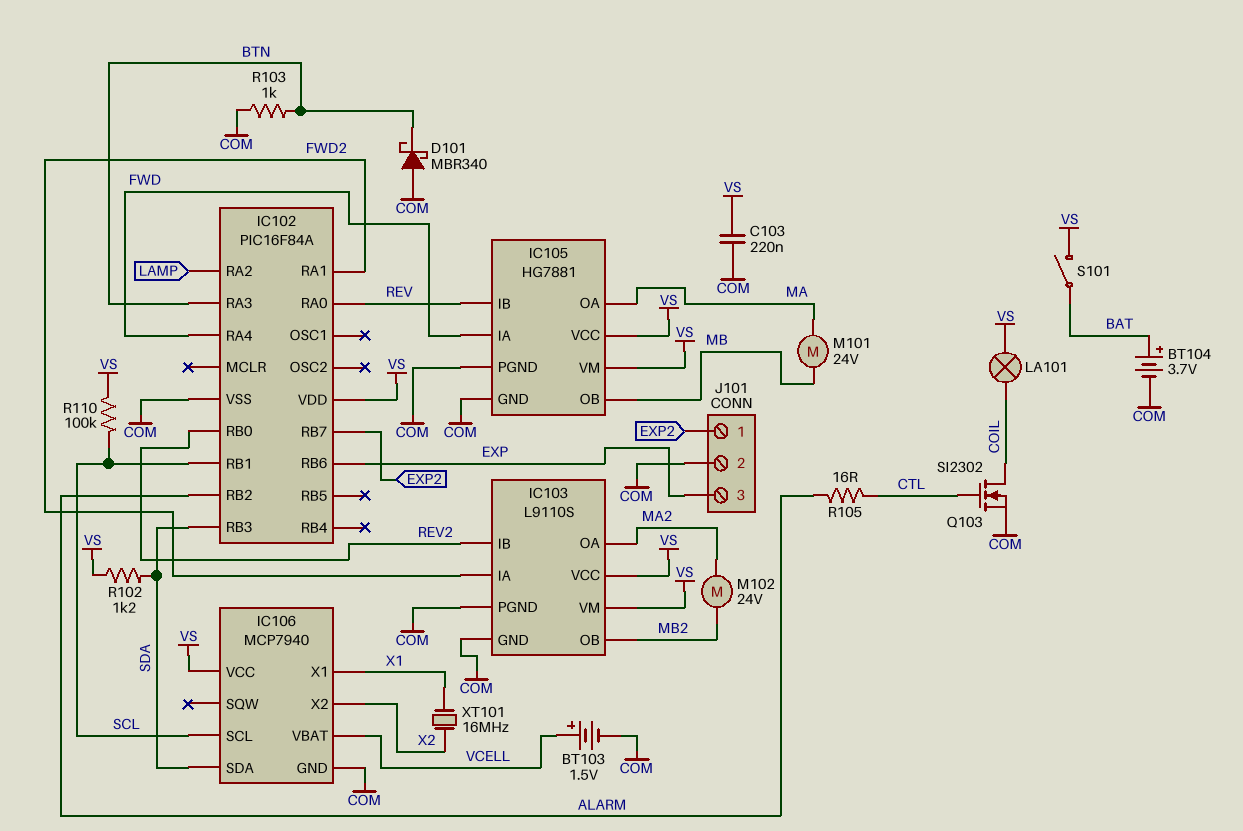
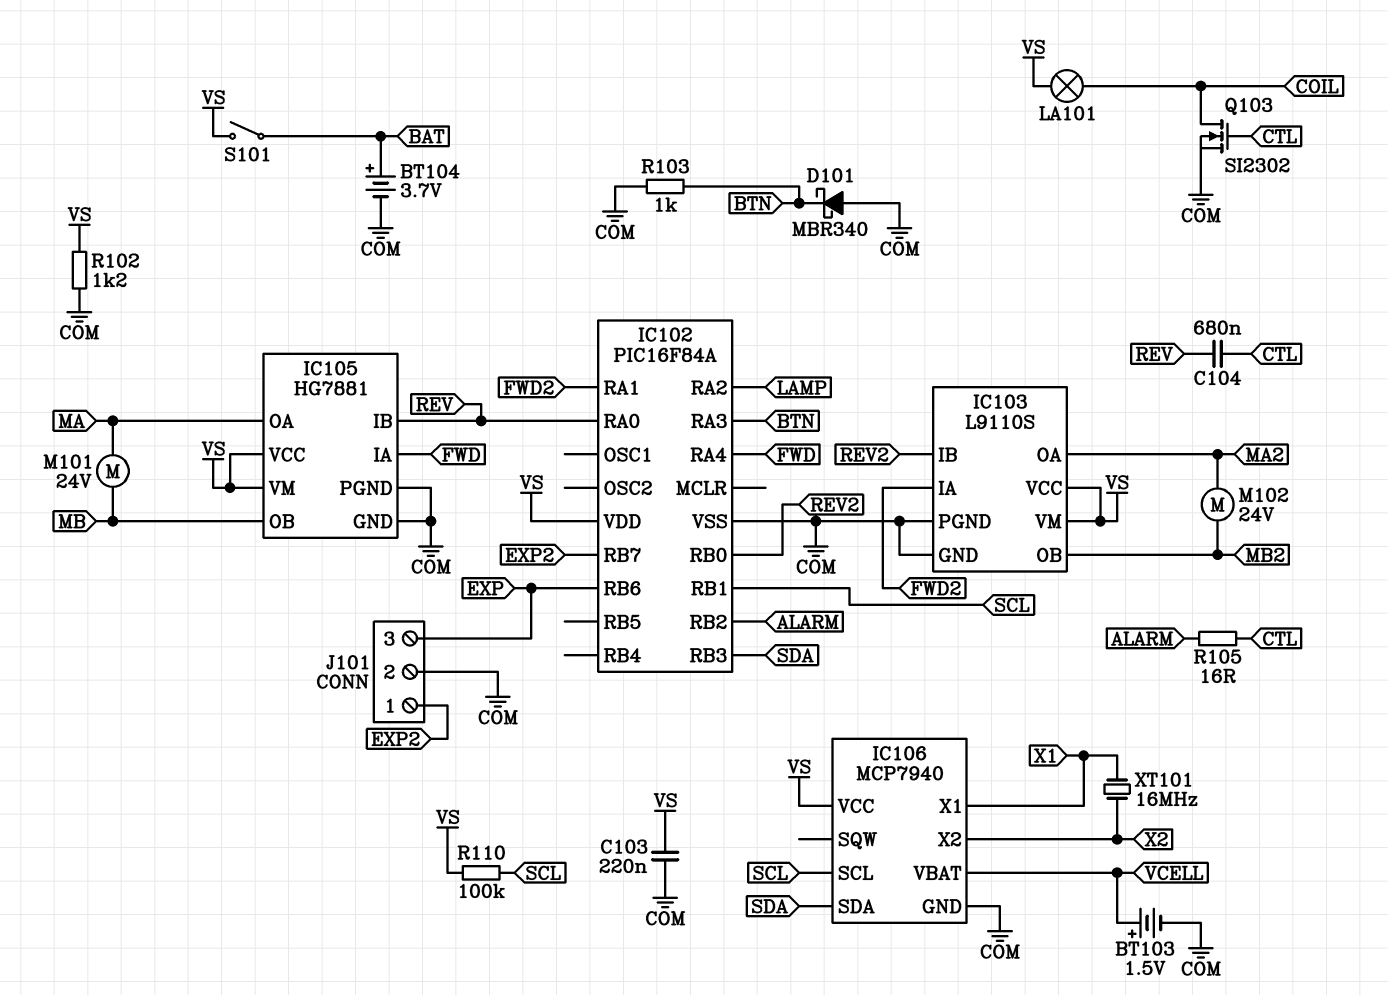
C104: none -> 680nF (CTL, REV)
R102: 1.2k (SDA, VS) -> 1.2k (COM, VS)

